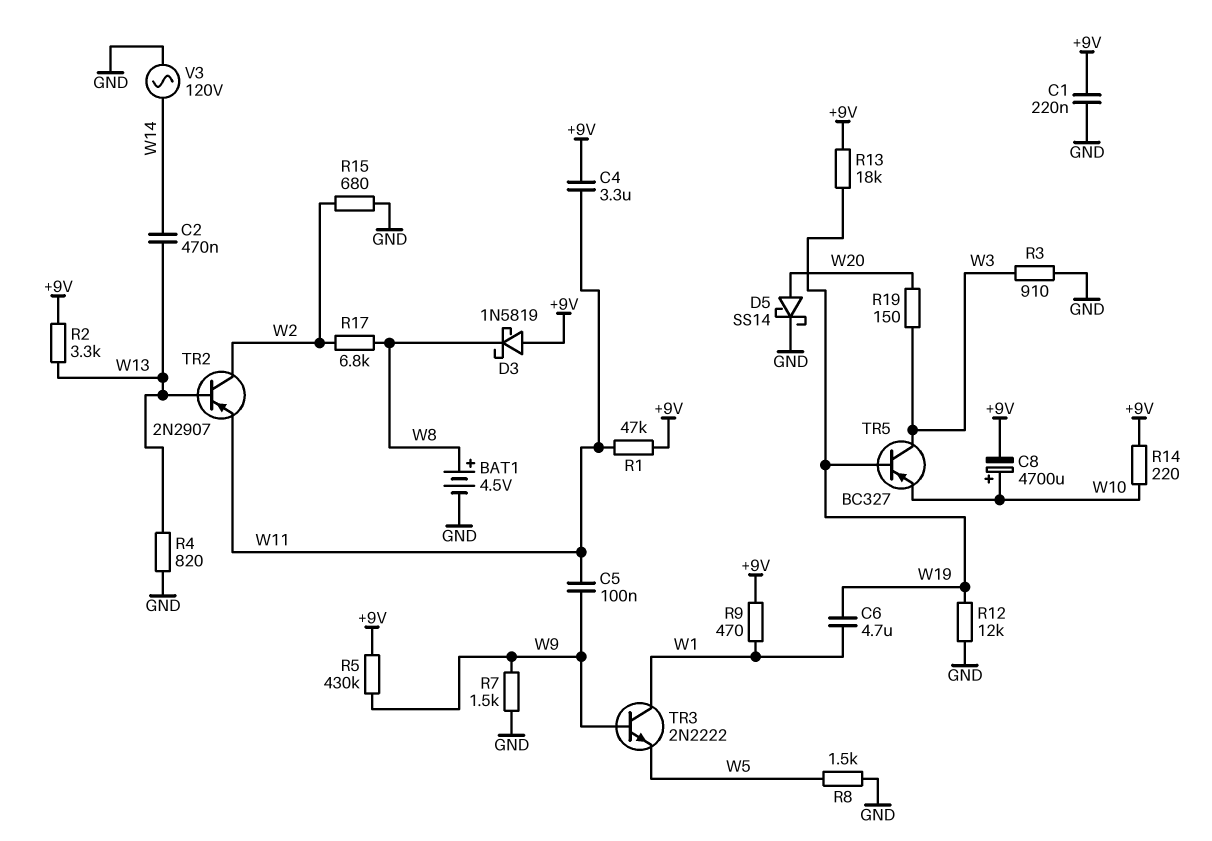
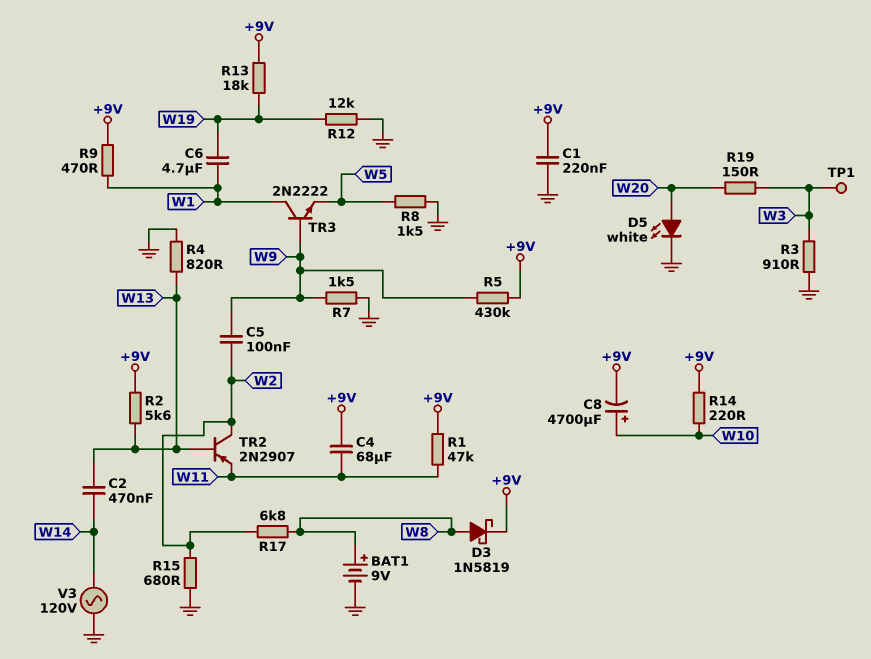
BAT1: 4.5V (plus W8, minus GND) -> 9V (plus W8, minus GND)
C4: 3.3uF (+9V, W11) -> 68uF (+9V, W11)
C5: 100nF (W9, W11) -> 100nF (W2, W9)
D3: schottky 1N5819 (A +9V, K W8) -> schottky 1N5819 (A W8, K +9V)
D5: schottky SS14 (A W20, K GND) -> LED white (A W20, K GND)
R2: 3.3k (+9V, W13) -> 5.6k (+9V, W13)
TP1: none -> test point (W3)
TR5: PNP BC327 (B W19, C W3, E W10) -> none

